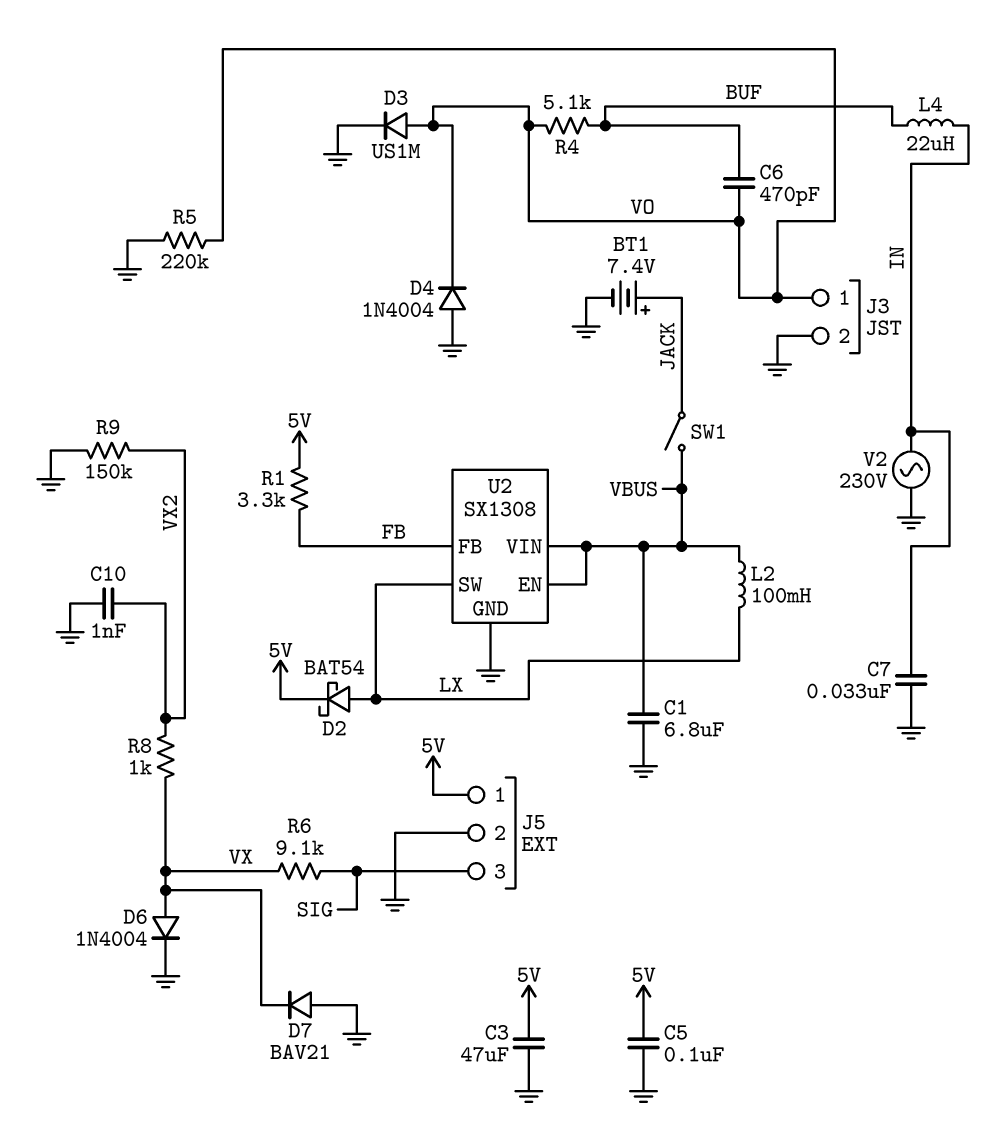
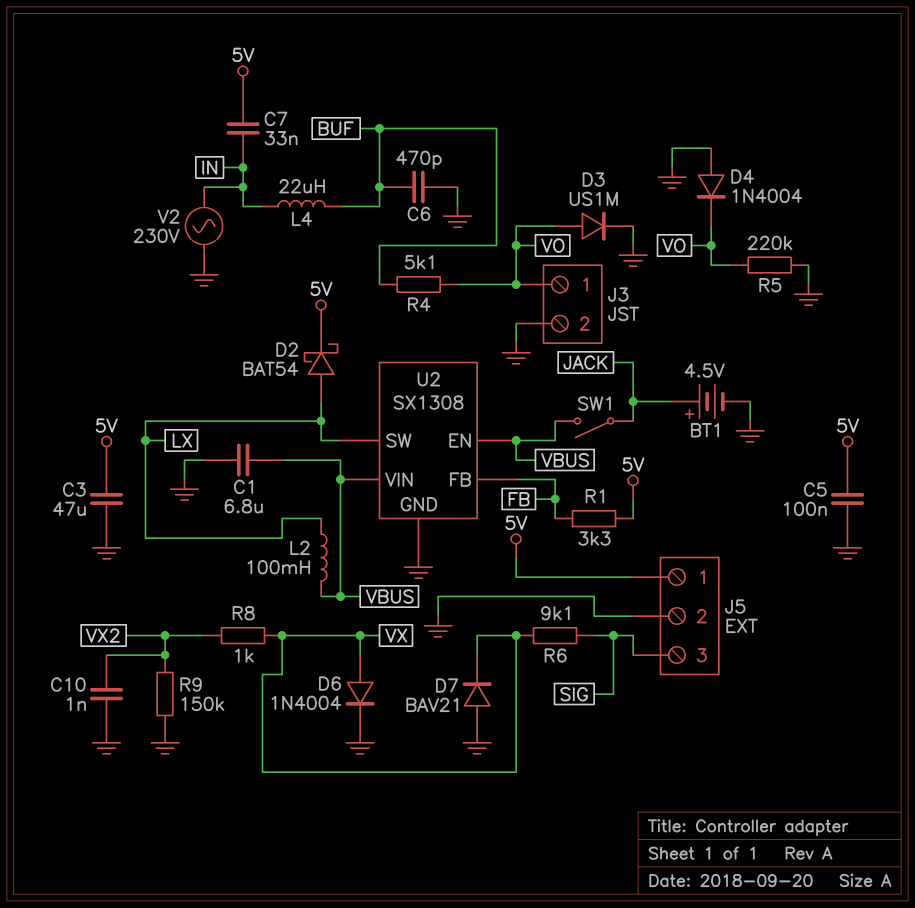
BT1: 7.4V (plus JACK, minus GND) -> 4.5V (plus JACK, minus GND)
C6: 470pF (BUF, VO) -> 470pF (BUF, GND)
C7: 33nF (GND, IN) -> 33nF (5V, IN)

